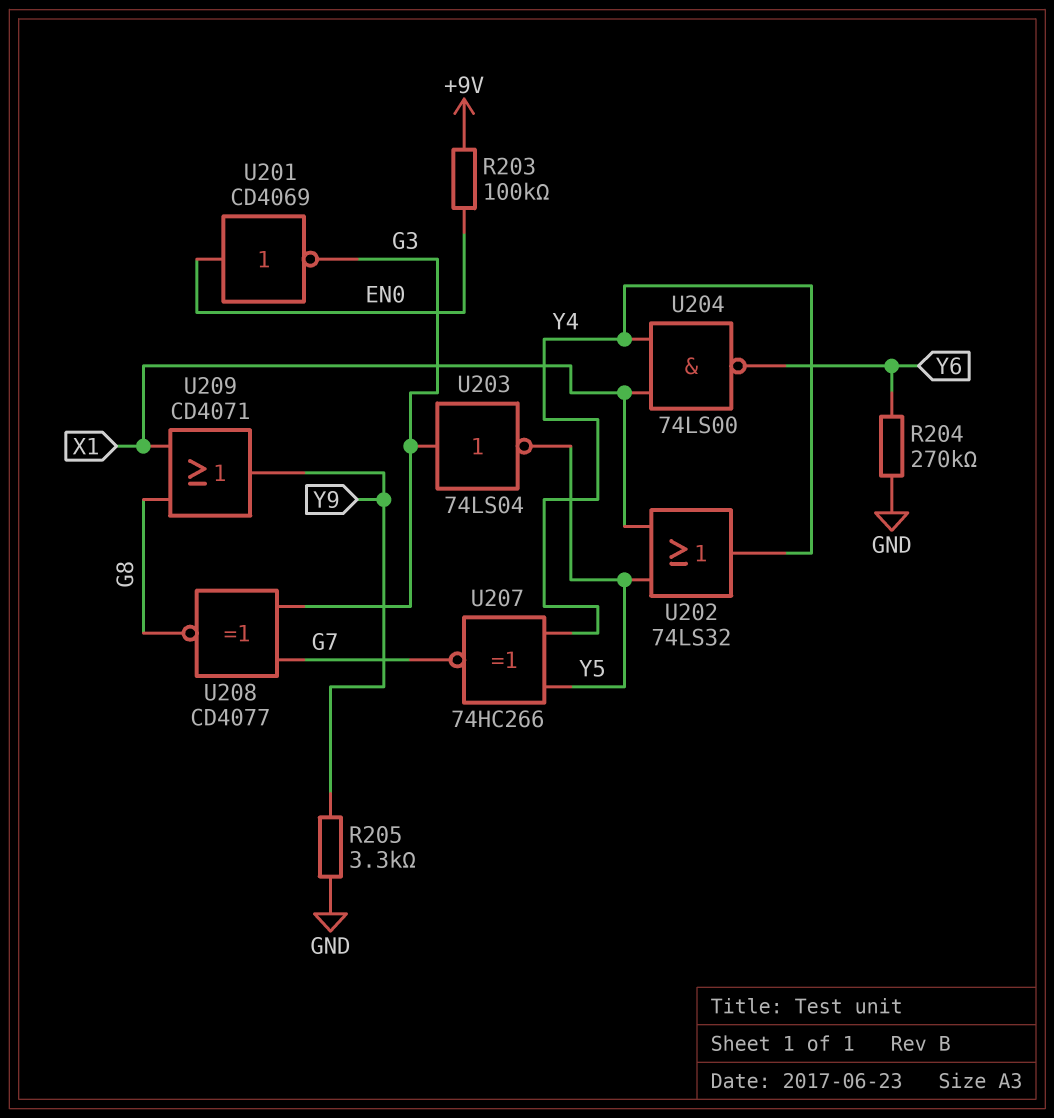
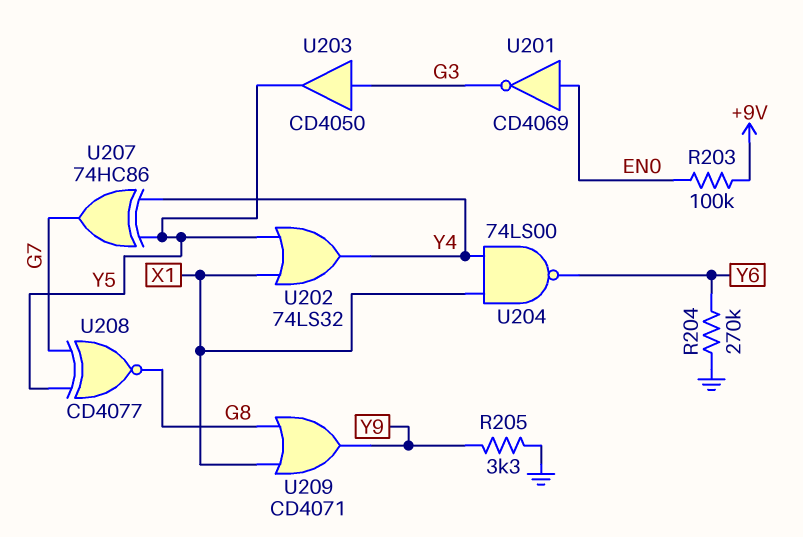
U203: NOT 74LS04 (in G3, out Y5) -> buffer CD4050 (in G3, out Y5)
U207: XNOR 74HC266 (in Y4, in Y5, out G7) -> XOR 74HC86 (in Y4, in Y5, out G7)
U208: XNOR CD4077 (in G3, in G7, out G8) -> XNOR CD4077 (in G7, in Y5, out G8)

